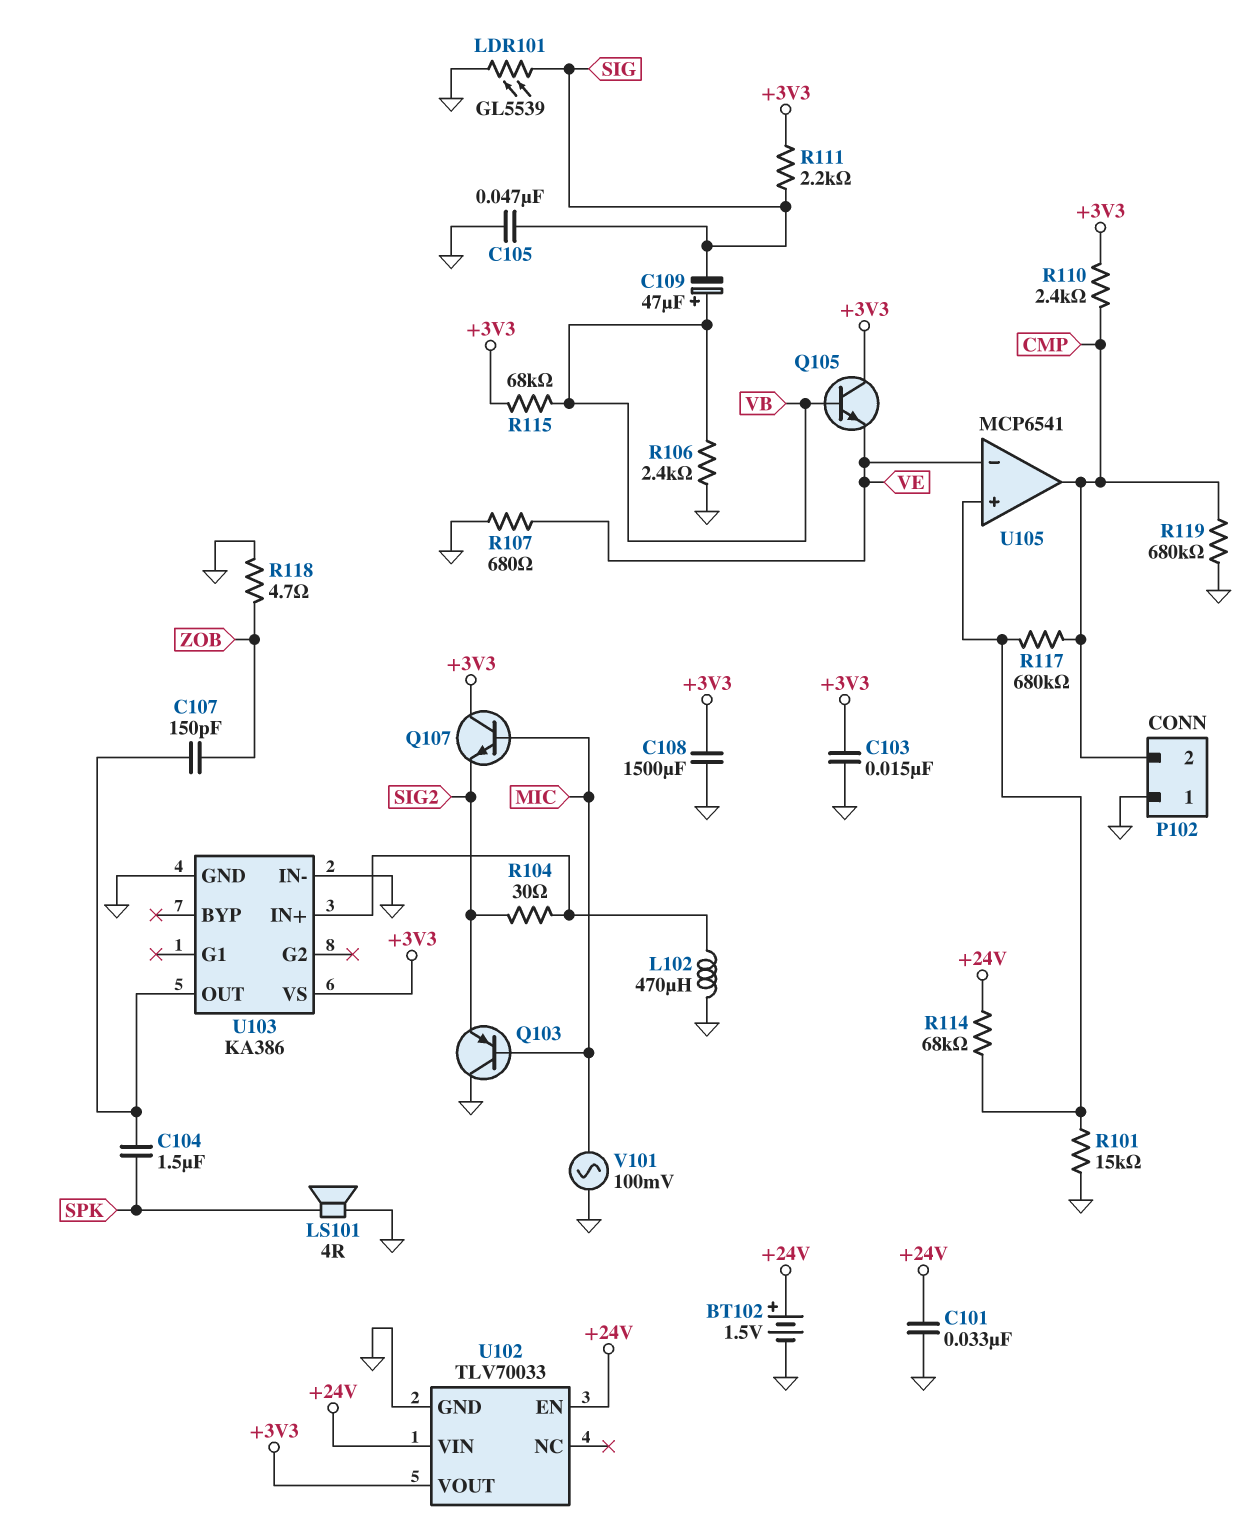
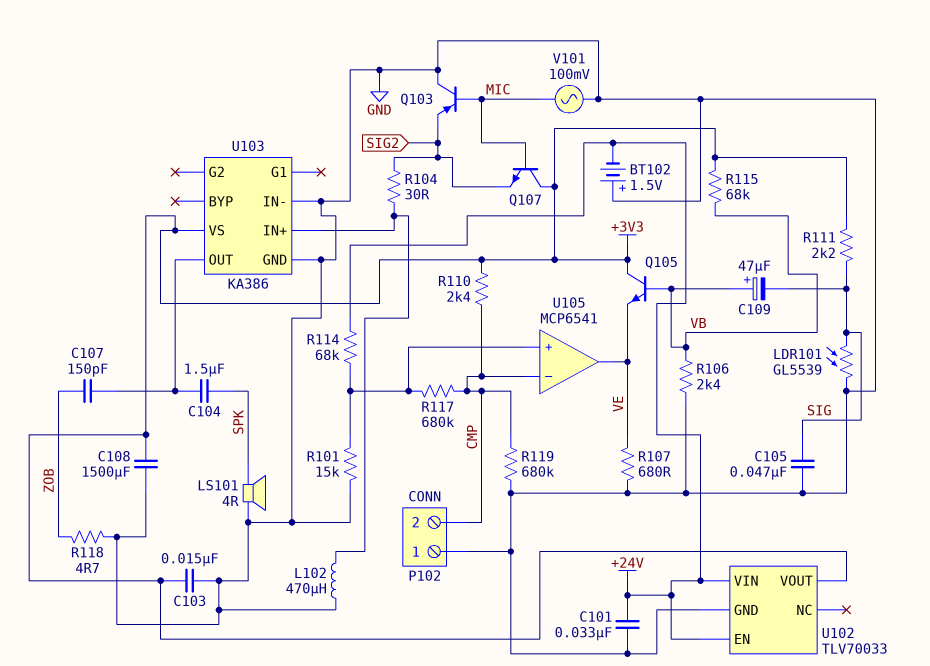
BT102: 1.5V (plus +24V, minus GND) -> 1.5V (plus GND, minus +24V)
U105 pin in-: VE -> CMP
U105 pin out: CMP -> VE

